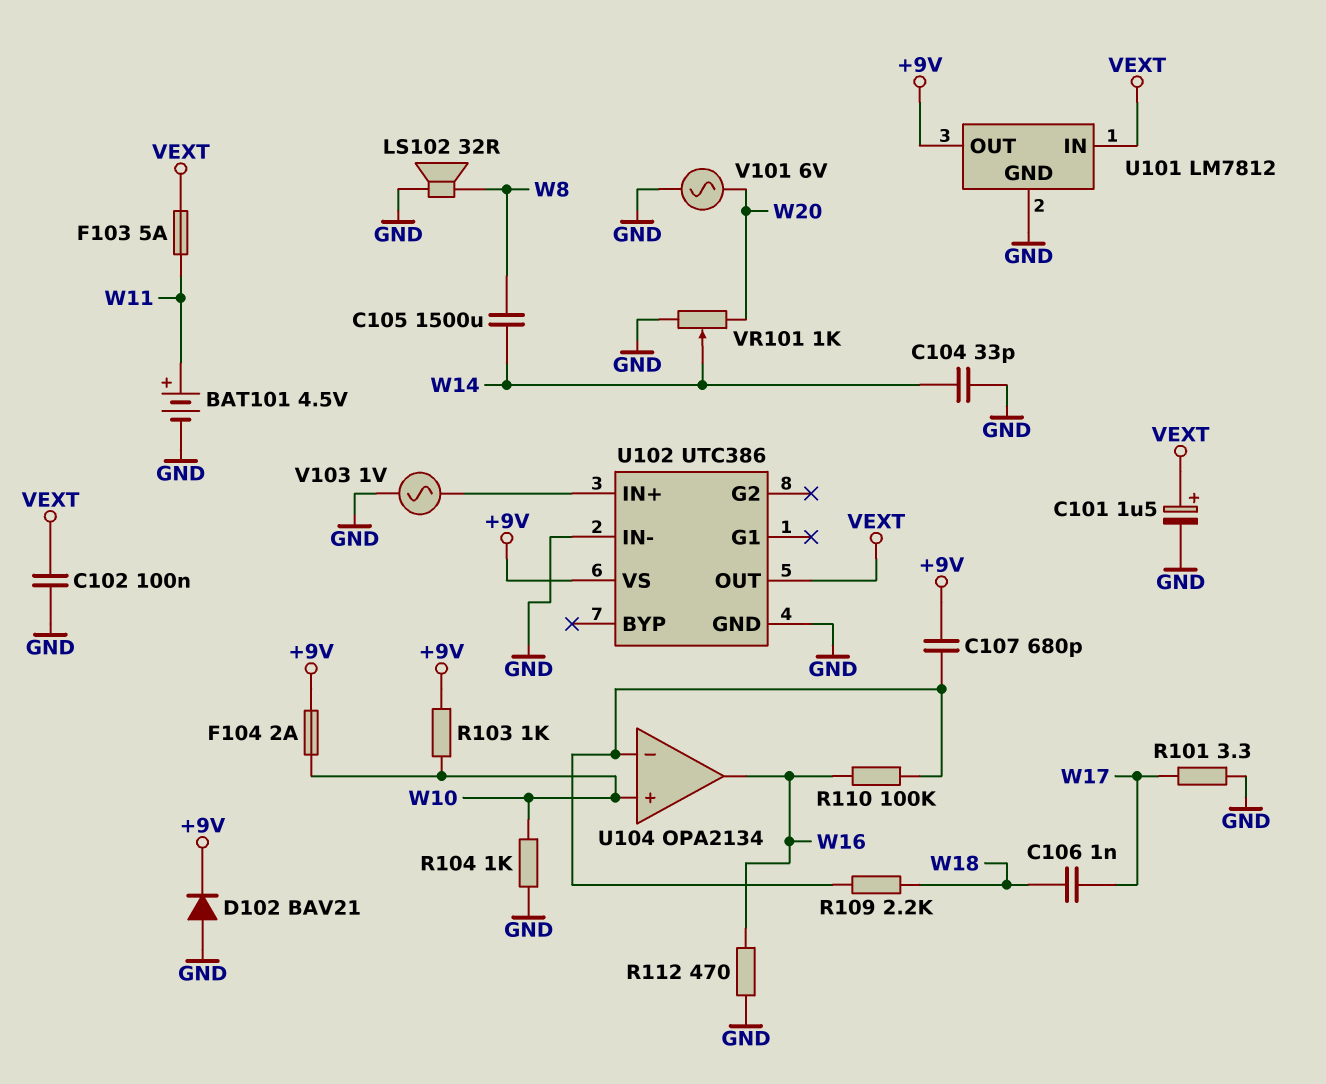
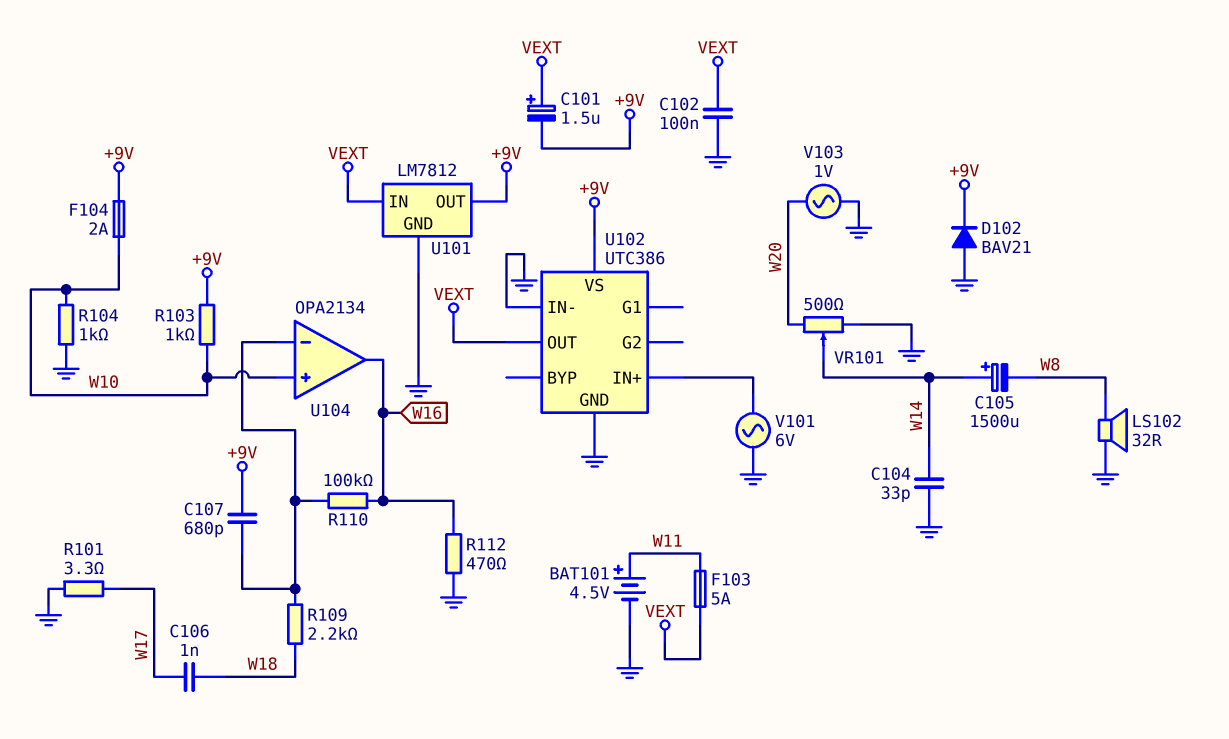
C101: 1.5uF (plus VEXT, minus GND) -> 1.5uF (plus VEXT, minus +9V)
C105: 1500uF (W8, W14) -> 1500uF (plus W14, minus W8)
V101: AC 6V (GND, W20) -> AC 6V (GND, U102/IN+)
V103: AC 1V (GND, U102/IN+) -> AC 1V (GND, W20)
VR101: 1k (GND, W20, wiper W14) -> 500 (GND, W20, wiper W14)

